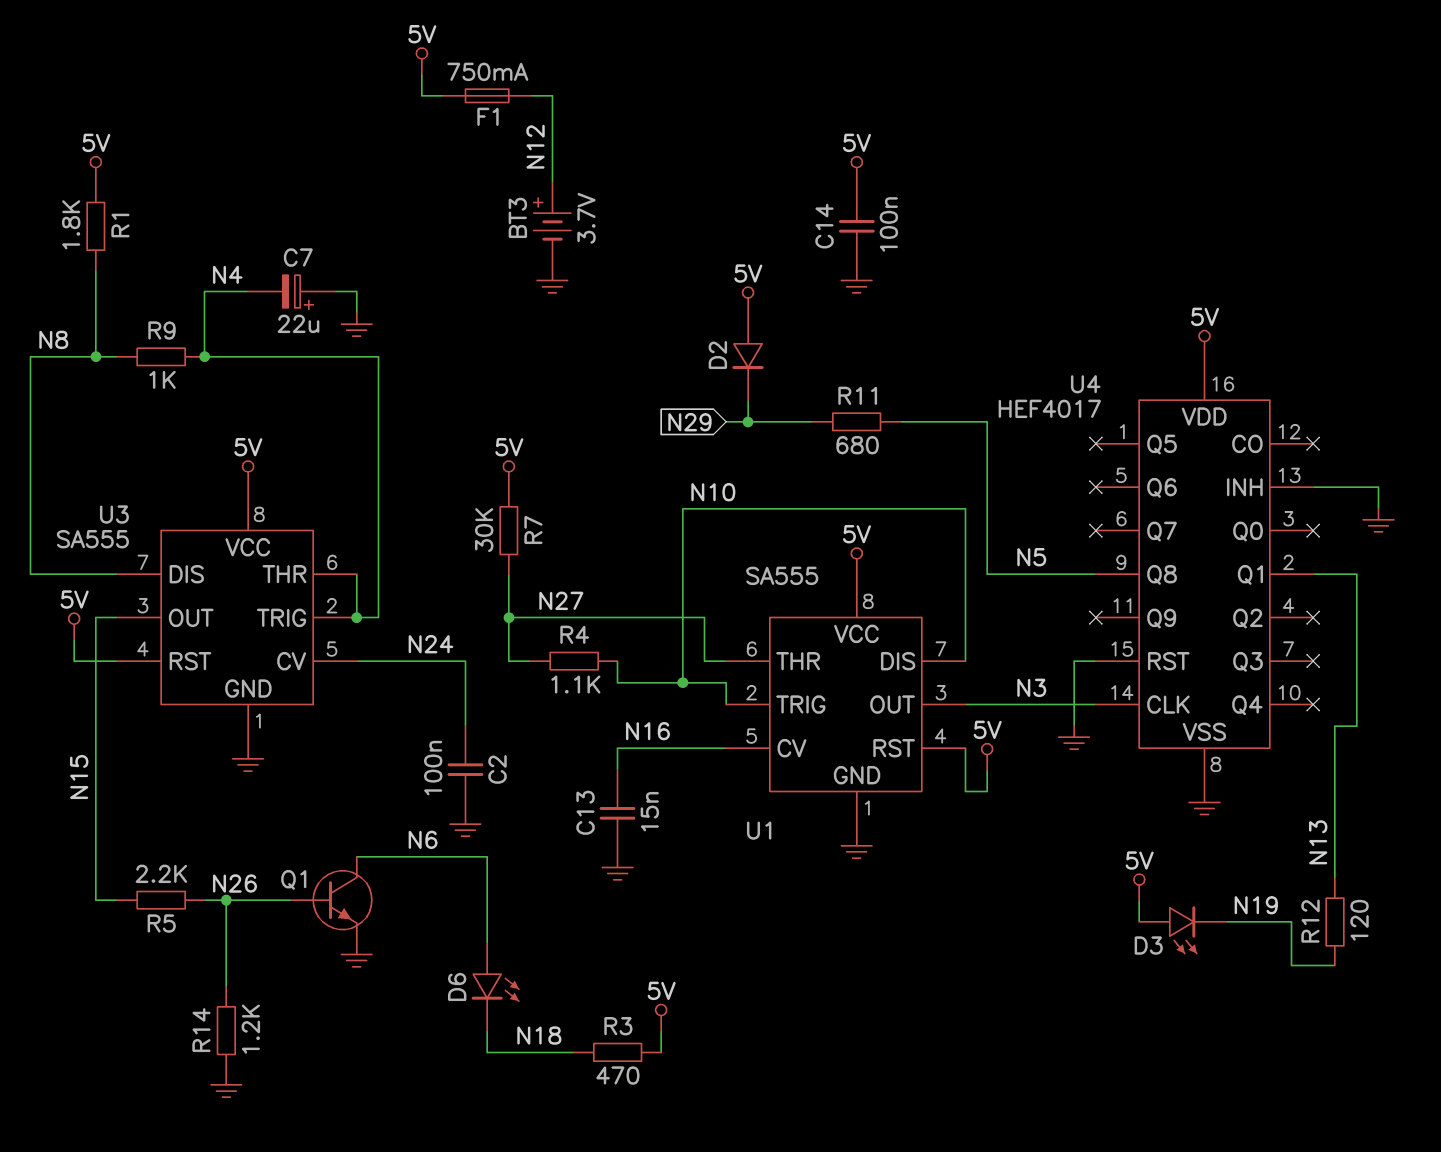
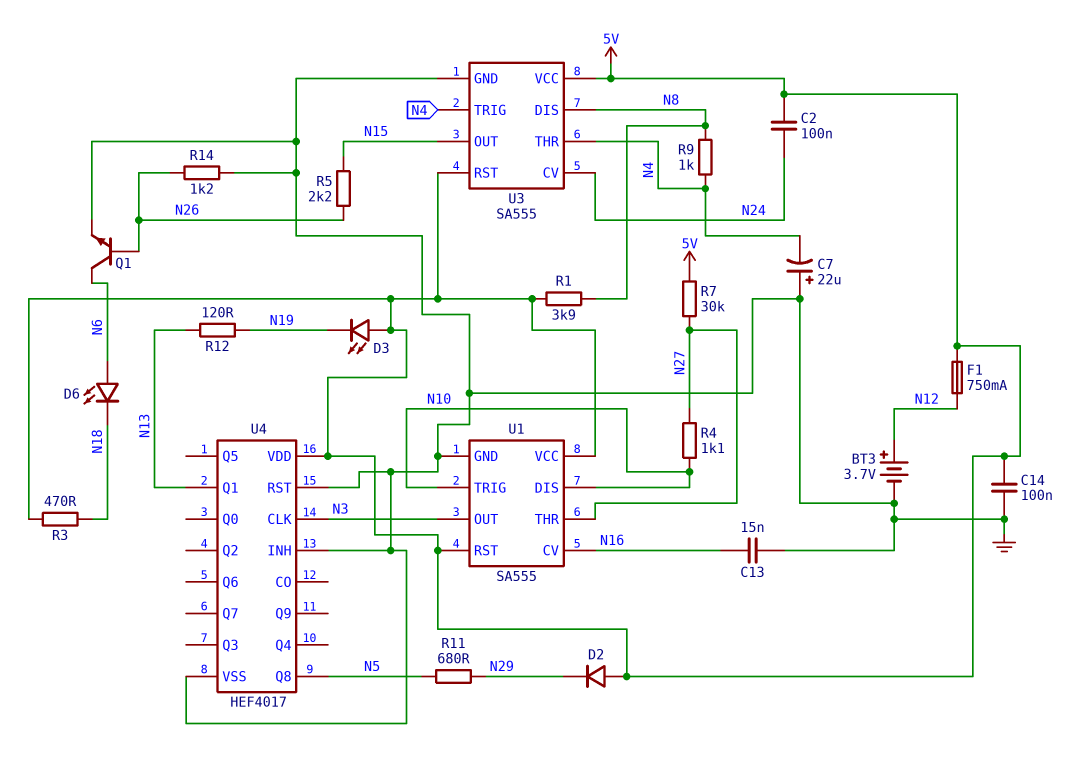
C2: 100nF (GND, N24) -> 100nF (5V, N24)
R1: 1.8k (5V, N8) -> 3.9k (5V, N8)

